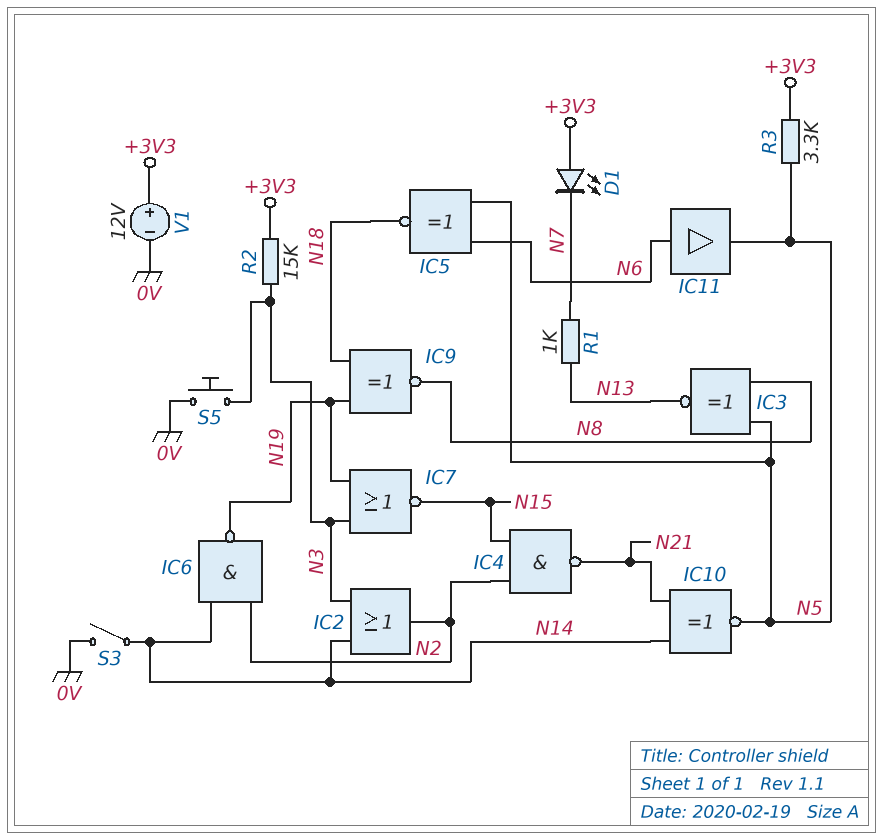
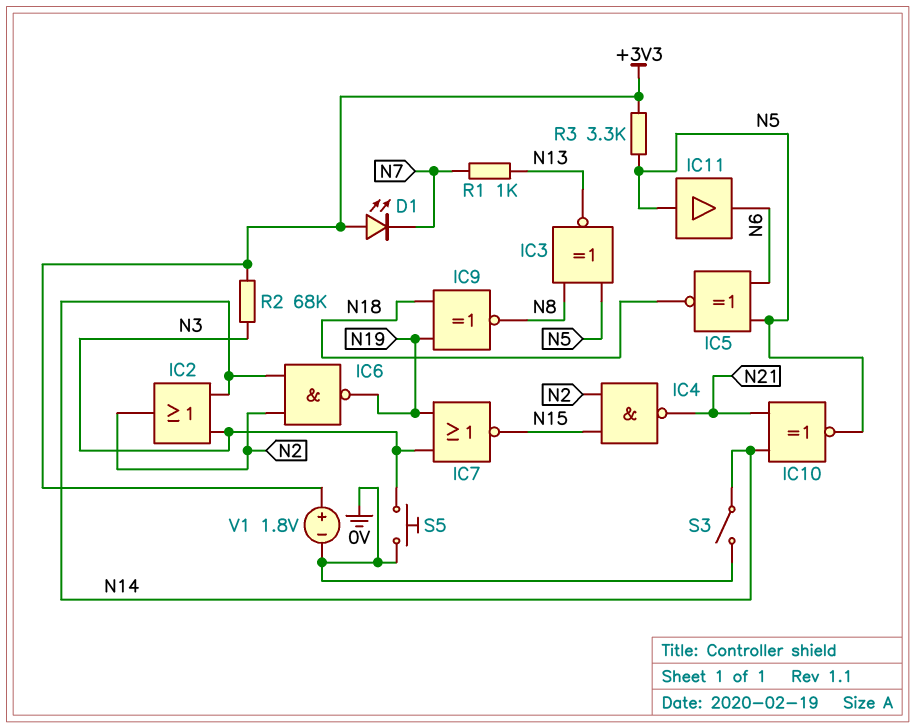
IC11: buffer (in N6, out N5) -> buffer (in N5, out N6)
R2: 15k (+3V3, N3) -> 68k (+3V3, N3)
V1: 12V (plus +3V3, minus 0V) -> 1.8V (plus +3V3, minus 0V)

